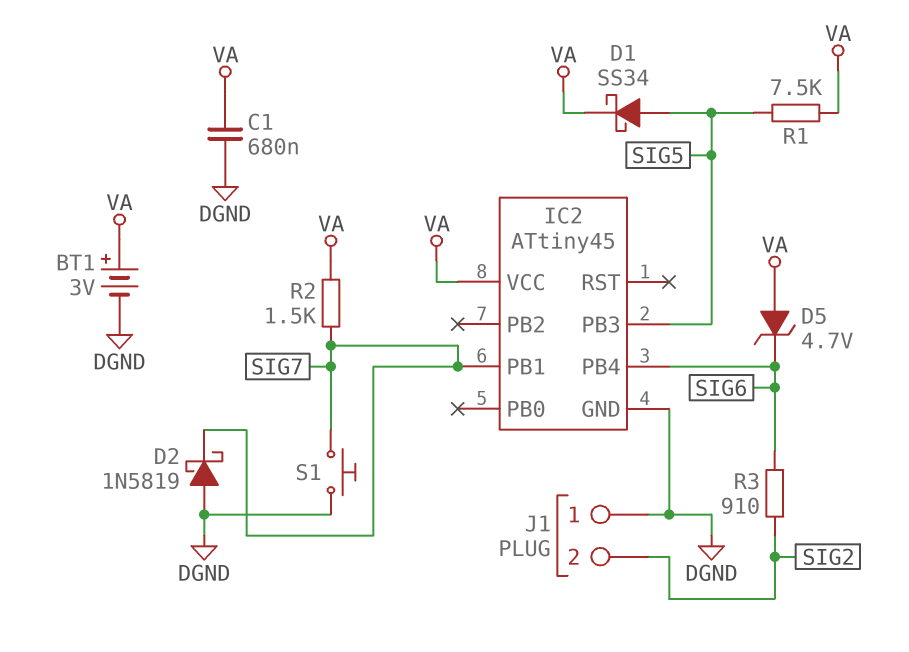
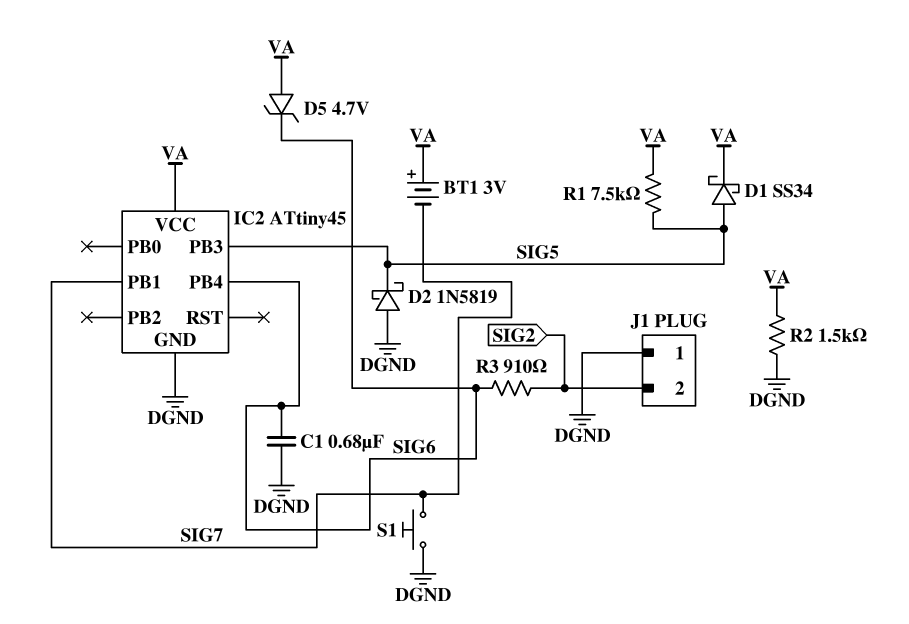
BT1: 3V (plus VA, minus DGND) -> 3V (plus VA, minus SIG7)
C1: 680nF (DGND, VA) -> 680nF (DGND, SIG6)
D2: schottky 1N5819 (A DGND, K SIG7) -> schottky 1N5819 (A DGND, K SIG5)
R2: 1.5k (SIG7, VA) -> 1.5k (DGND, VA)

